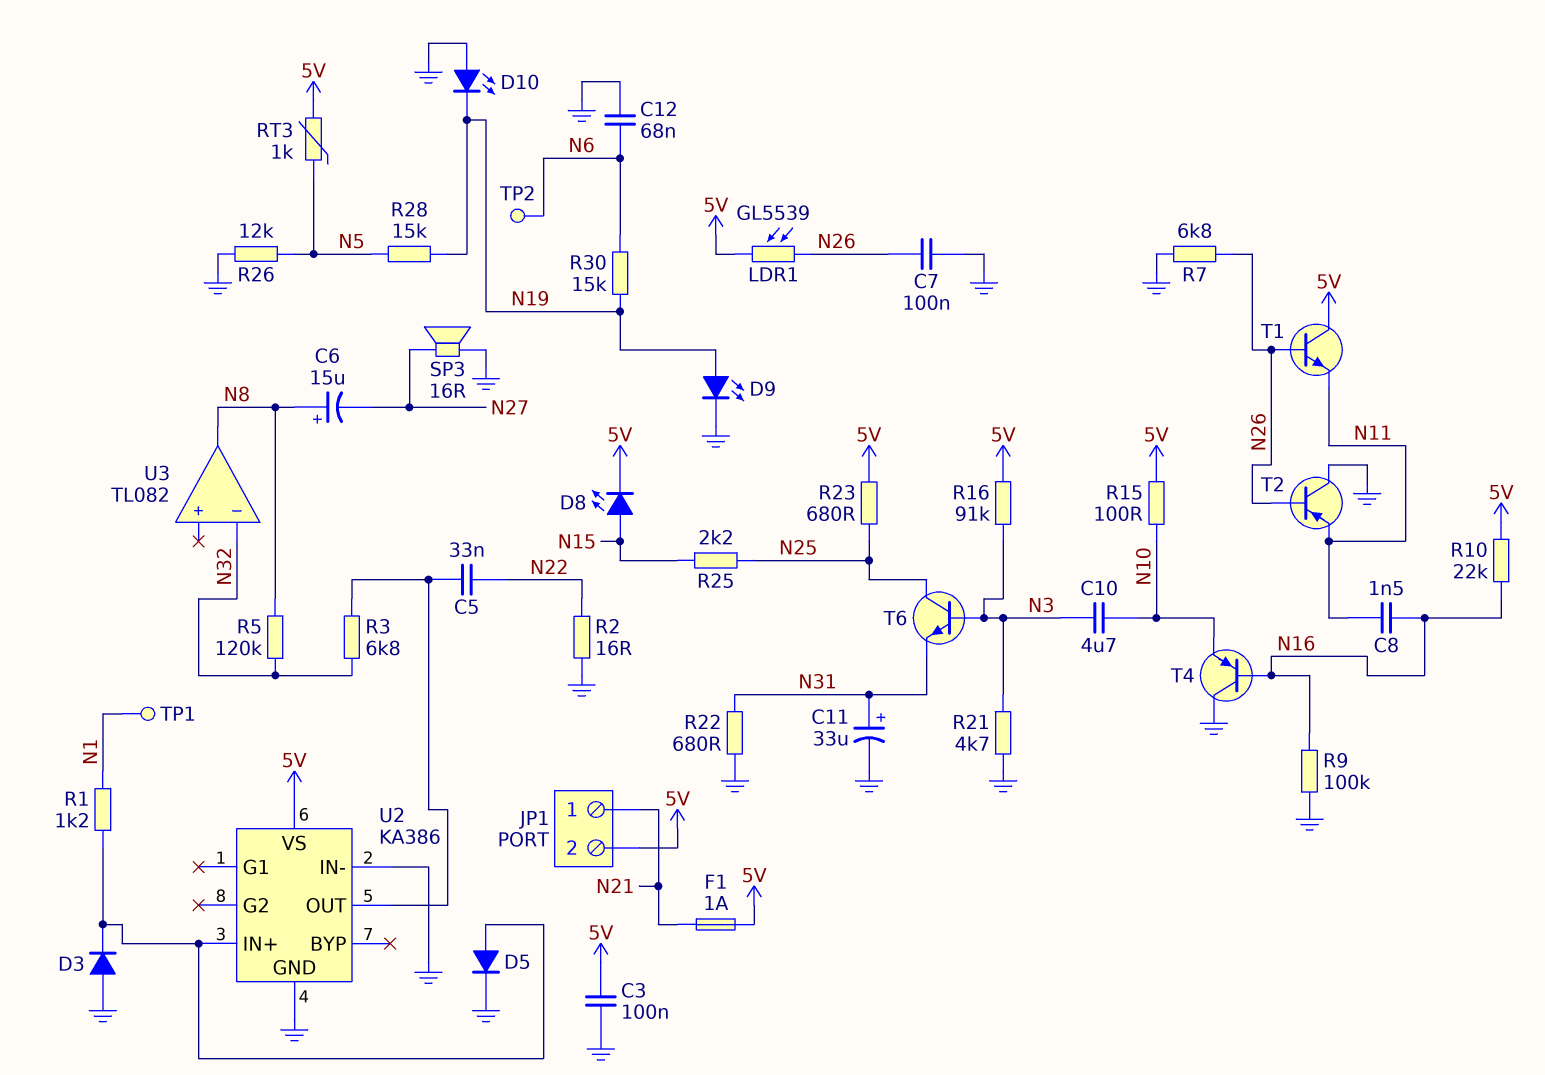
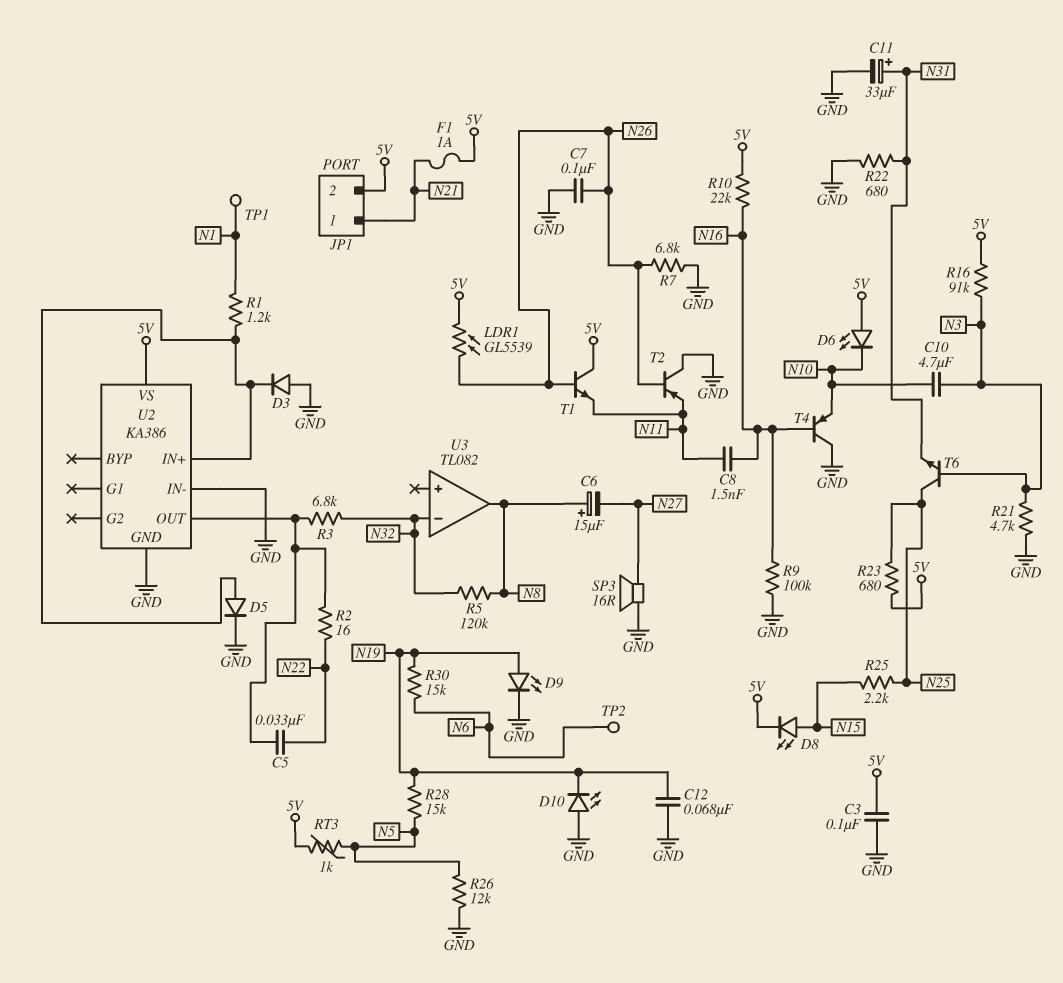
C12: 68nF (GND, N6) -> 68nF (GND, N19)
D6: none -> LED (A 5V, K N10)
R2: 16 (GND, N22) -> 16 (N22, U2/OUT)
R15: 100 (5V, N10) -> none

